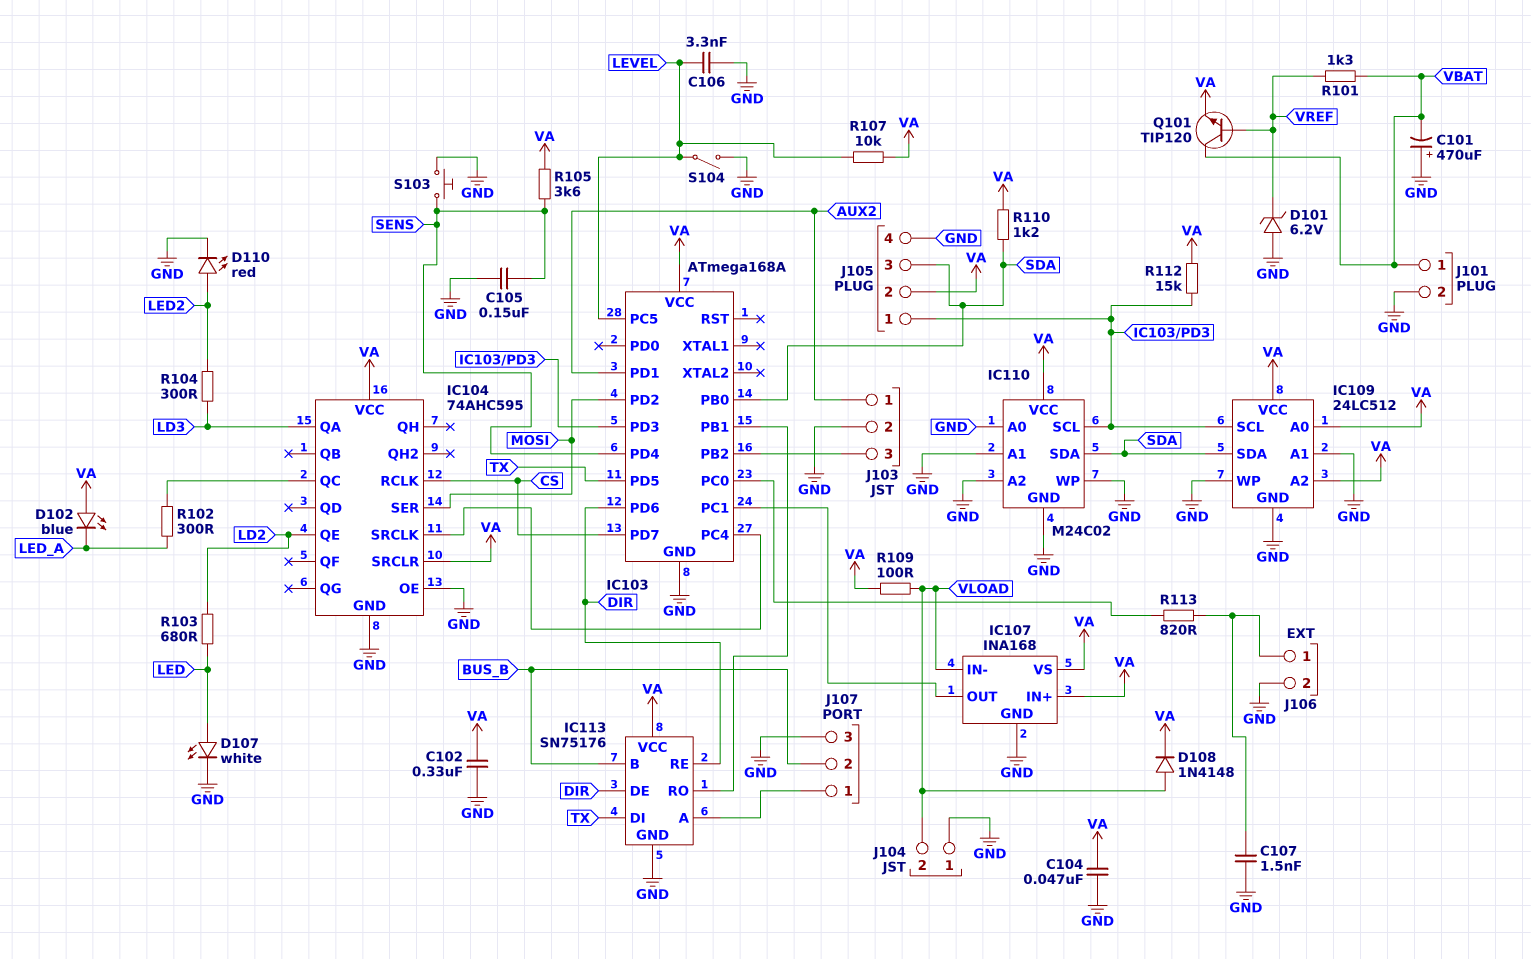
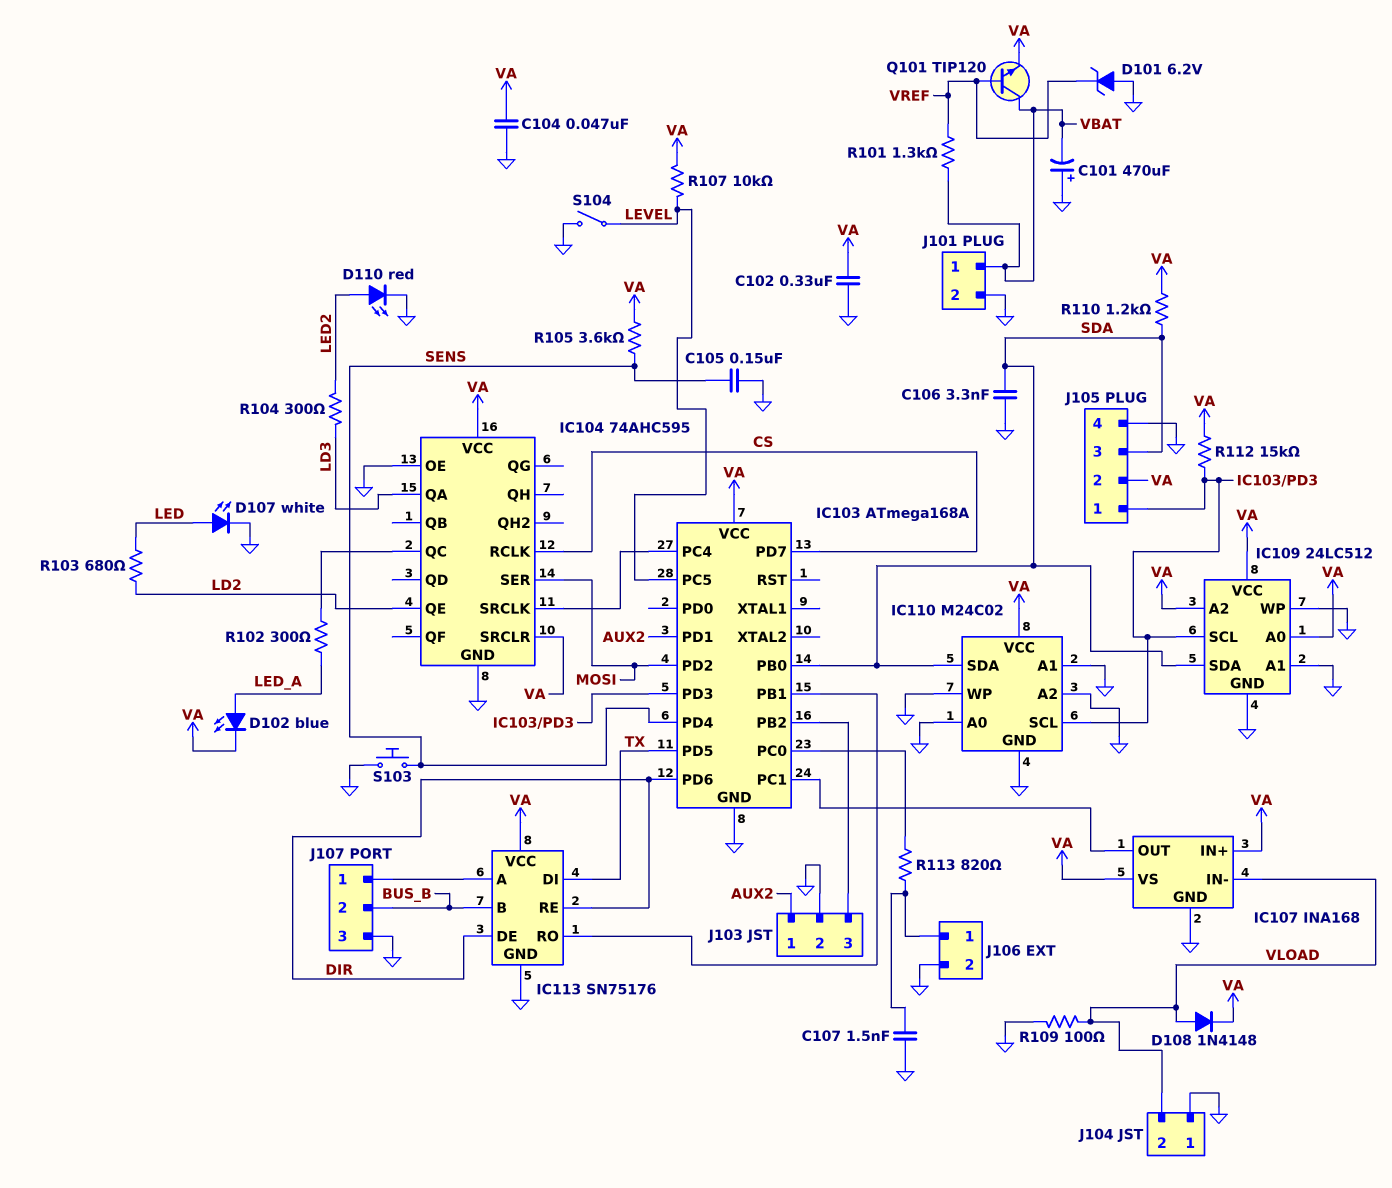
C106: 3.3nF (GND, LEVEL) -> 3.3nF (GND, SDA)
D102: LED blue (A VA, K LED_A) -> LED blue (A LED_A, K VA)
R109: 100 (VA, VLOAD) -> 100 (GND, VLOAD)

